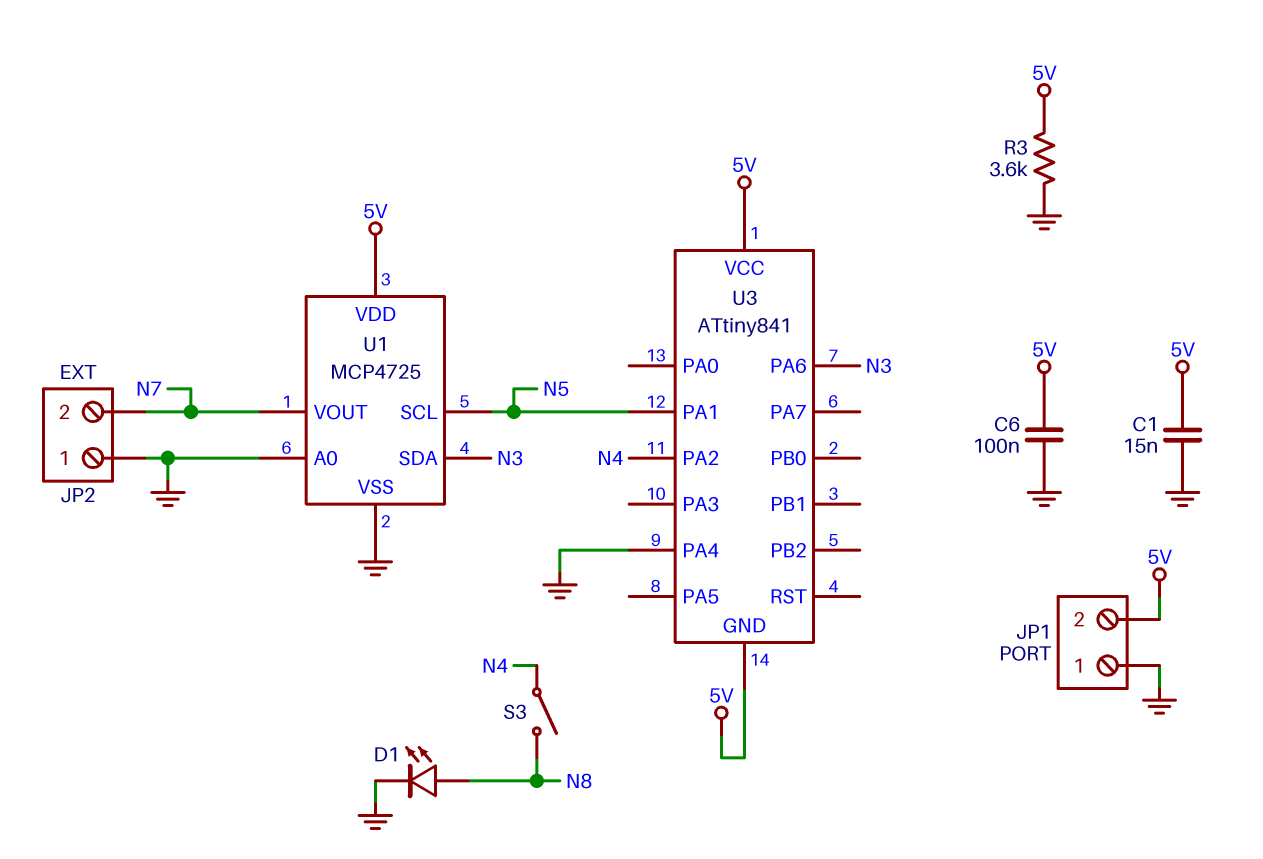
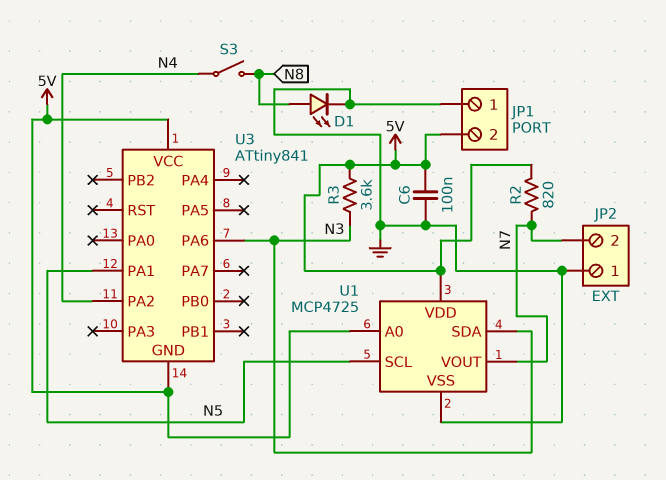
C1: 15nF (5V, GND) -> none
R2: none -> 820 (5V, N7)
R3: 3.6k (5V, GND) -> 3.6k (5V, N3)
U1 pin A0: GND -> 5V
U3 pin PA4: GND -> none

